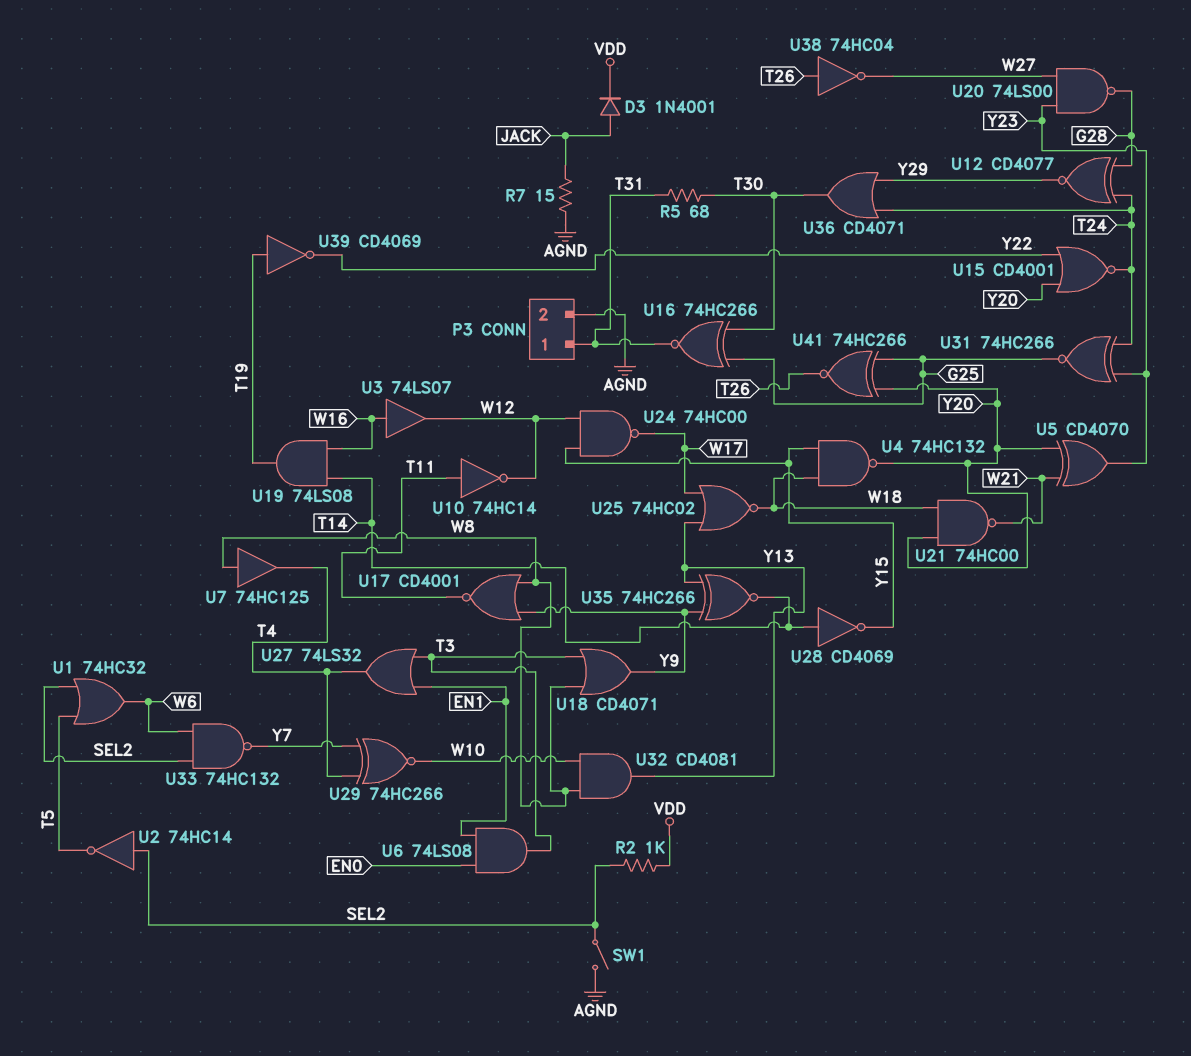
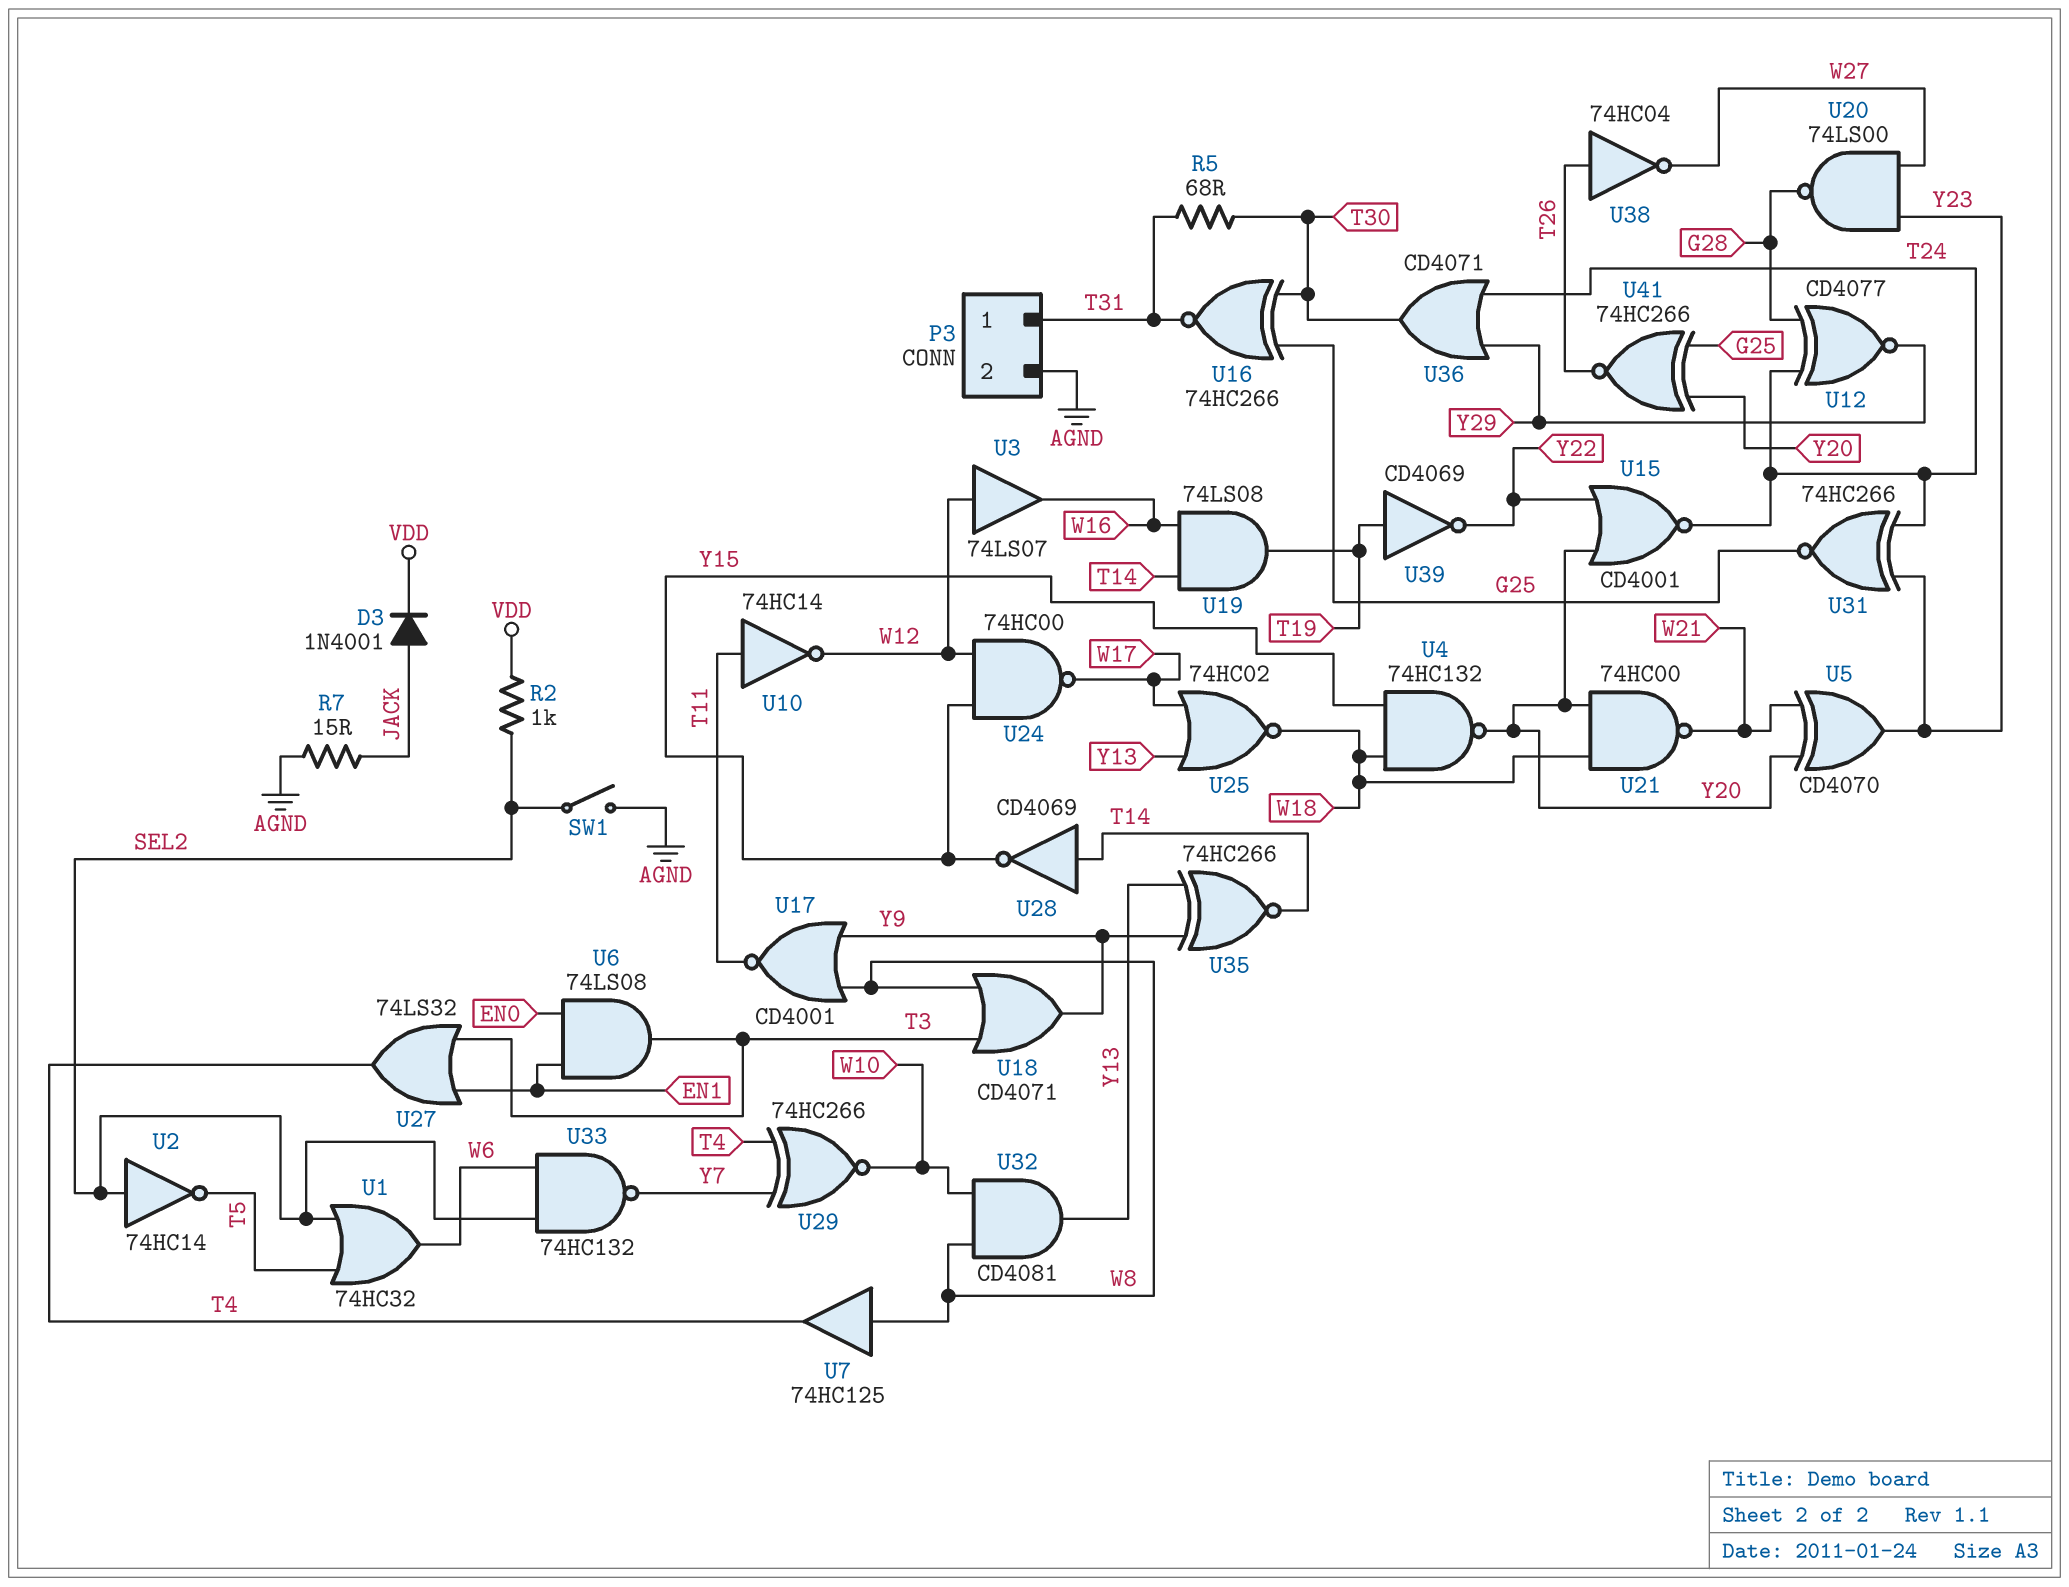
U3: buffer 74LS07 (in W16, out W12) -> buffer 74LS07 (in W12, out W16)

